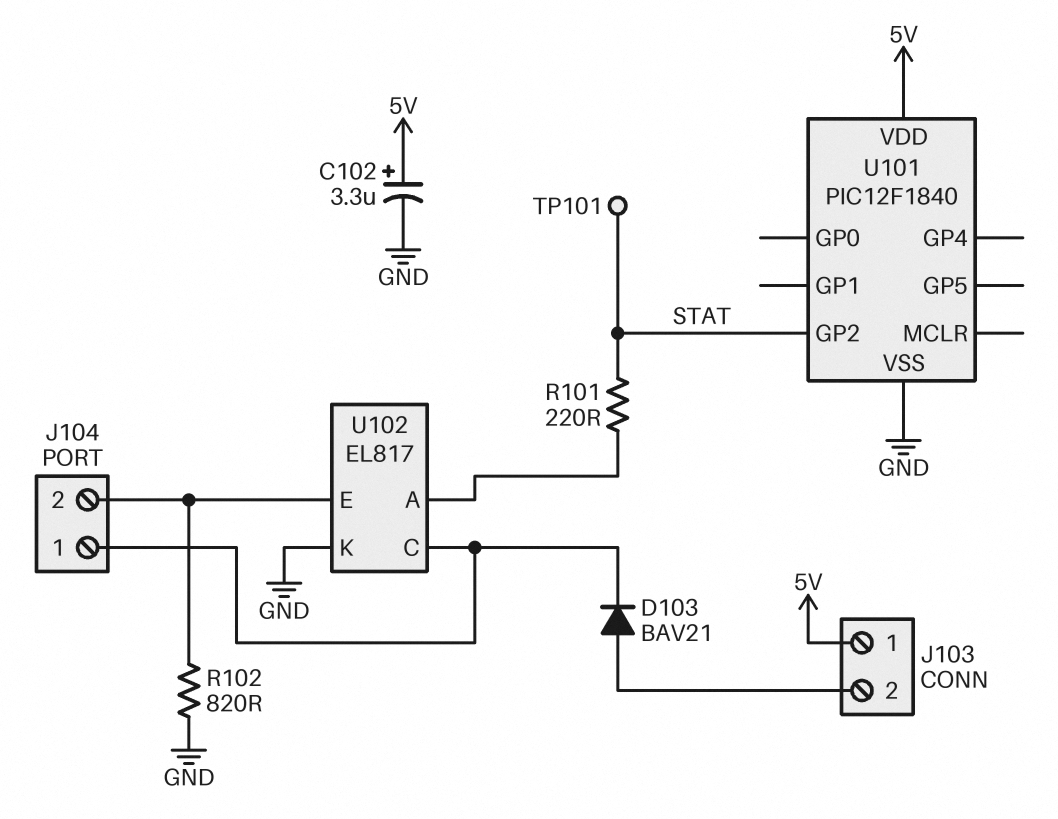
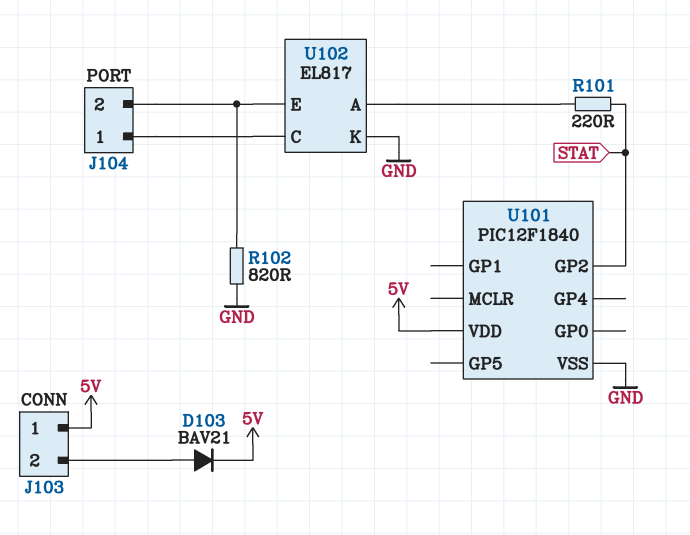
C102: 3.3uF (plus 5V, minus GND) -> none
D103: diode BAV21 (A J103/2, K J104/1) -> diode BAV21 (A J103/2, K 5V)
TP101: test point (STAT) -> none

